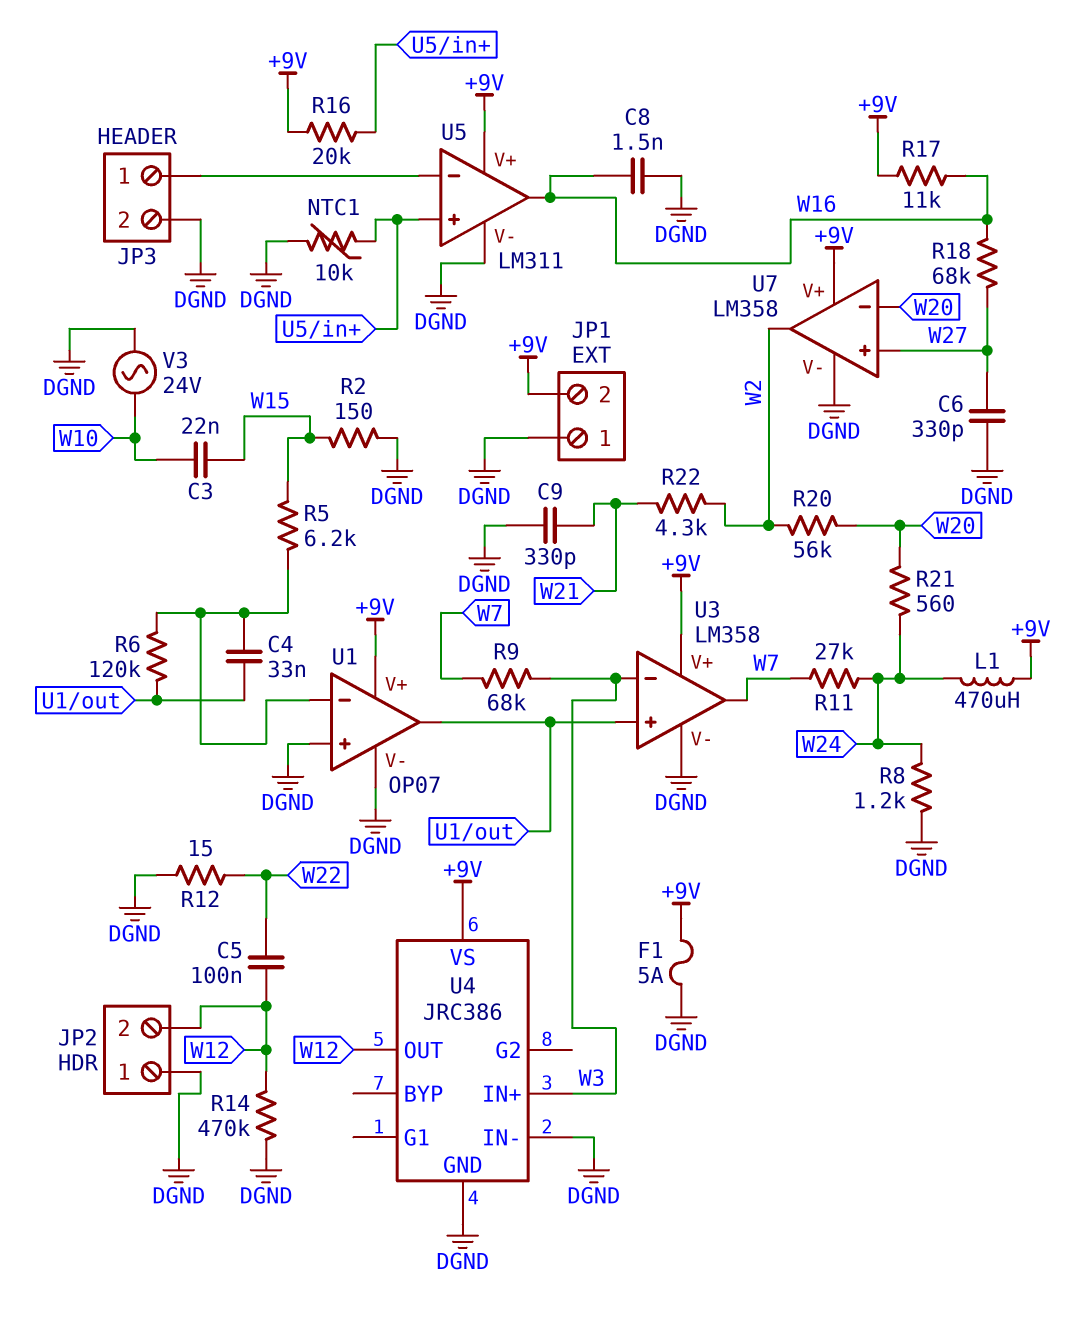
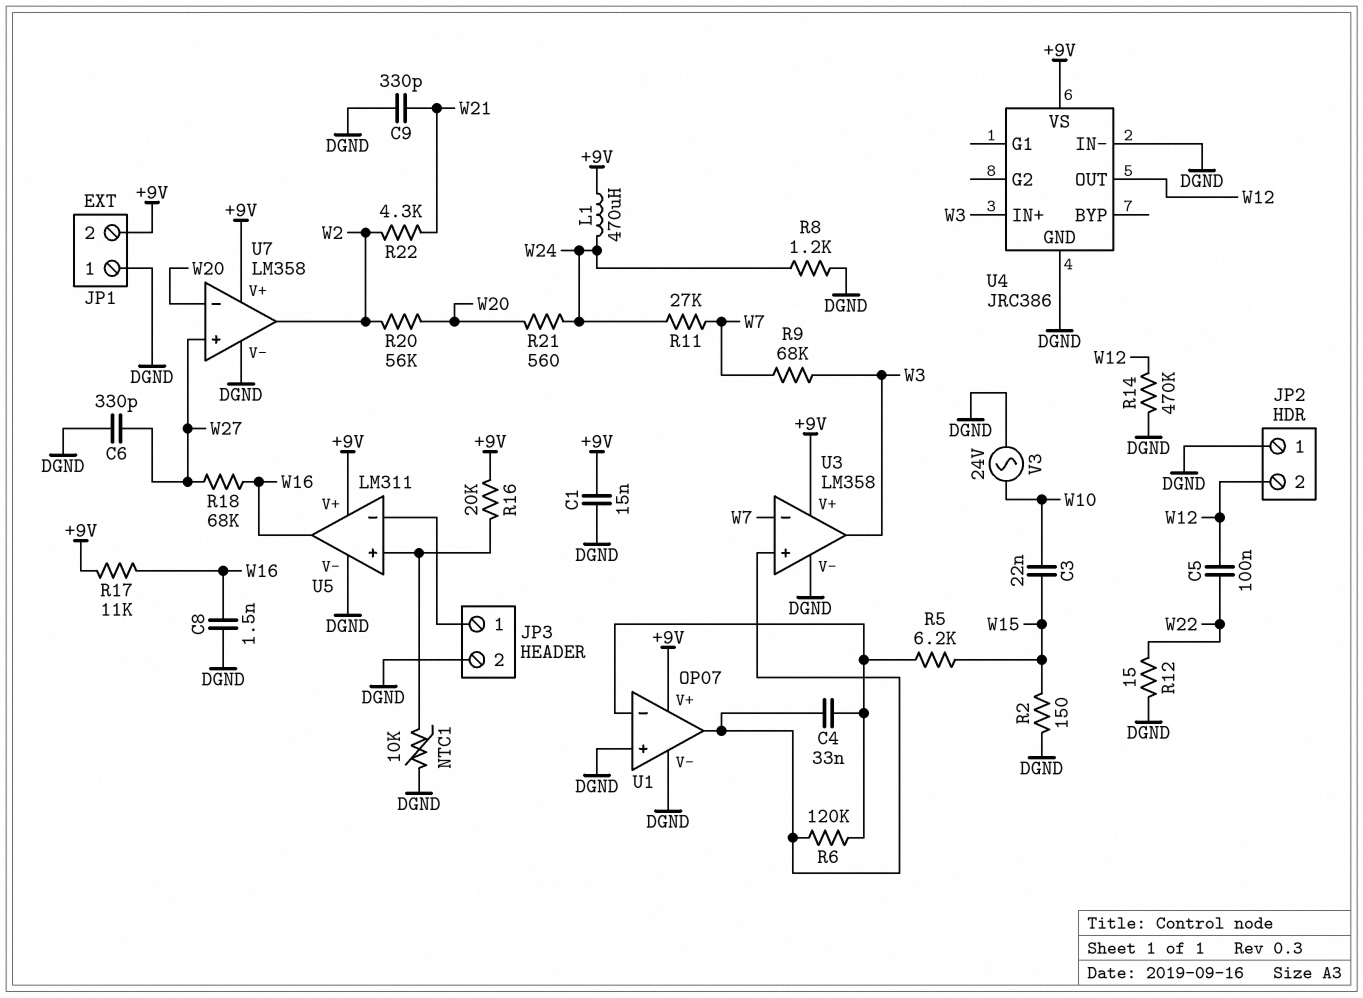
C1: none -> 15nF (+9V, DGND)
F1: 5A (+9V, DGND) -> none
U3 pin in-: W3 -> W7
U3 pin out: W7 -> W3

